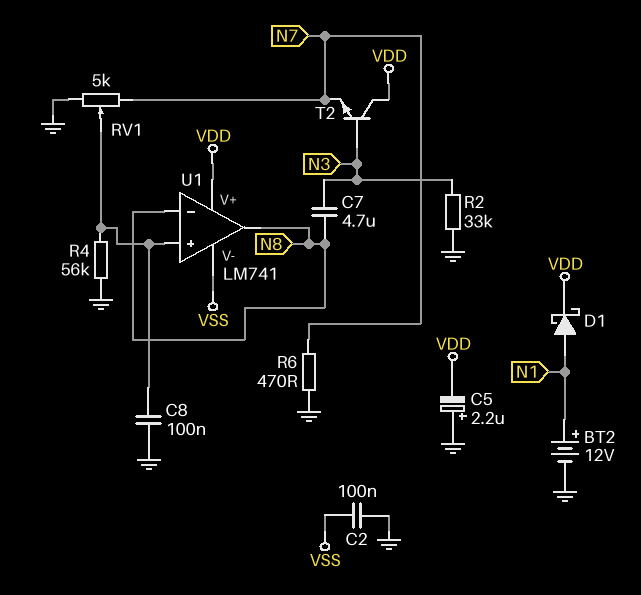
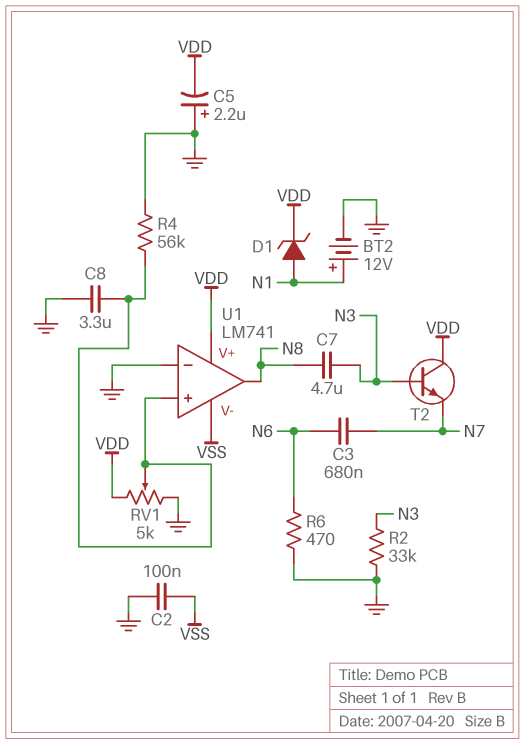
C3: none -> 680nF (N6, N7)
C8: 100nF (GND, U1/in+) -> 3.3uF (GND, U1/in+)
D1: schottky (A N1, K VDD) -> zener (A N1, K VDD)
R6: 470 (GND, N7) -> 470 (GND, N6)
RV1: 5k (GND, N7, wiper U1/in+) -> 5k (GND, VDD, wiper U1/in+)
U1 pin in-: N8 -> GND

